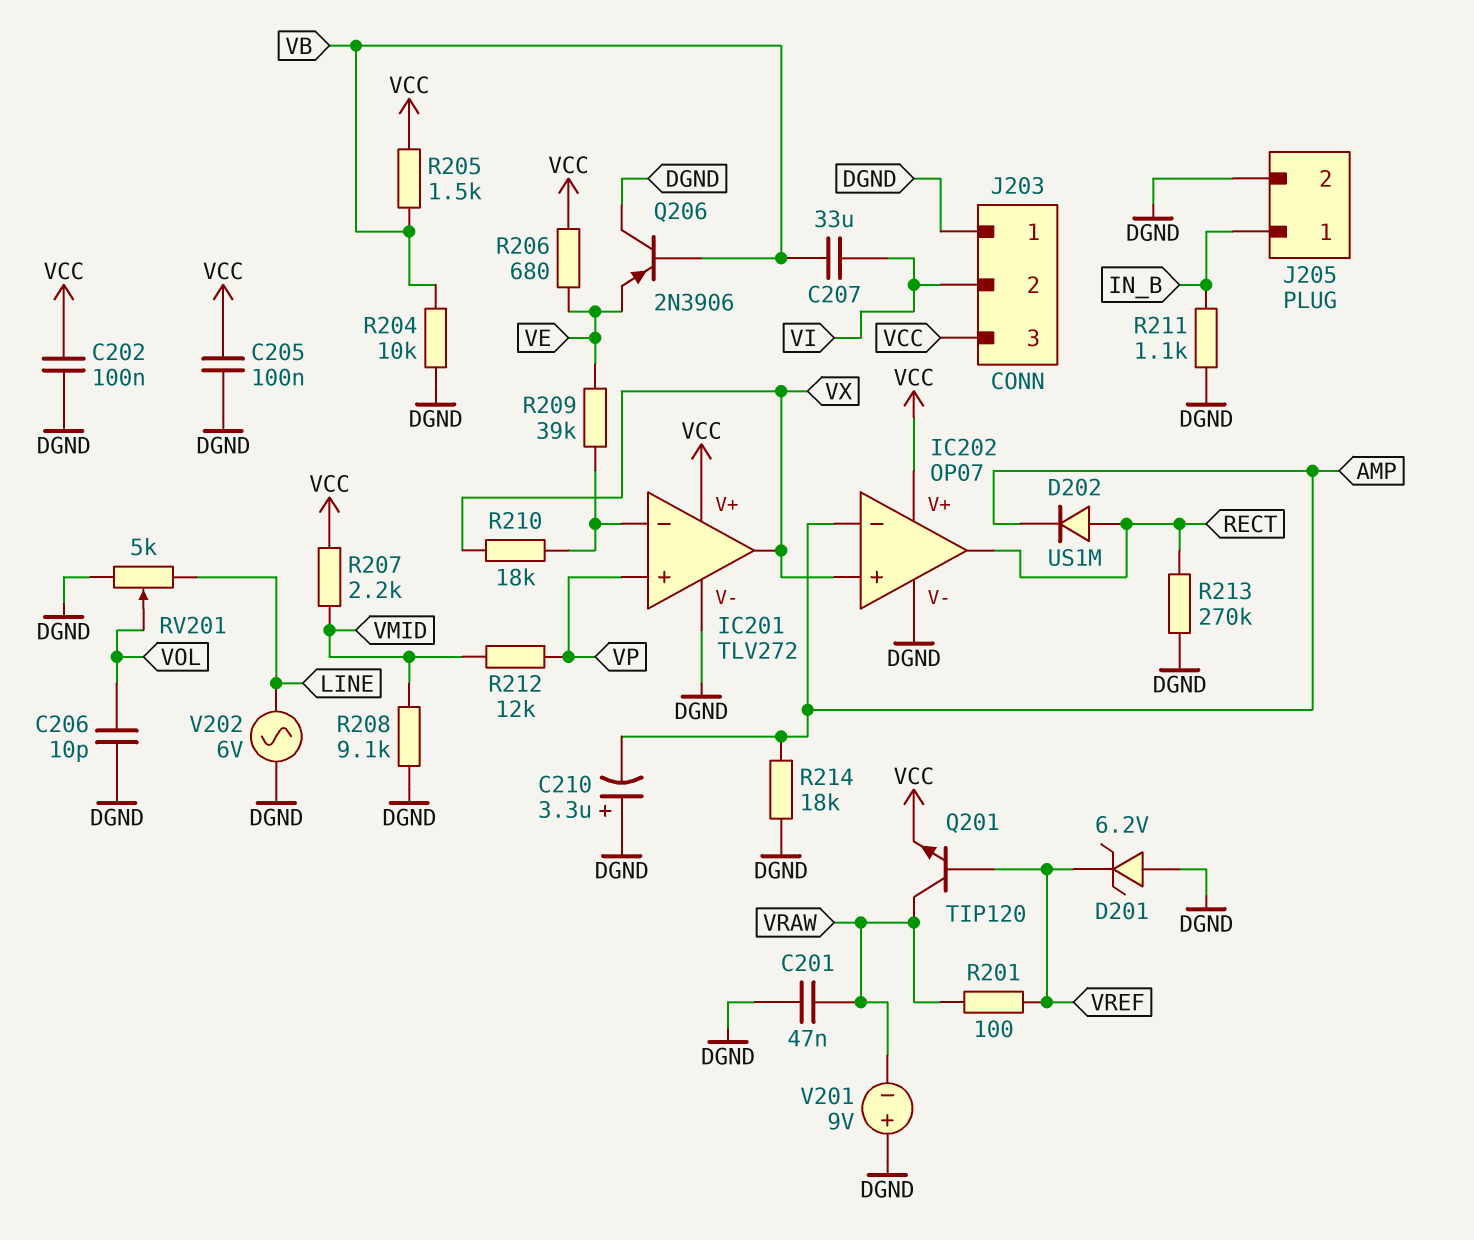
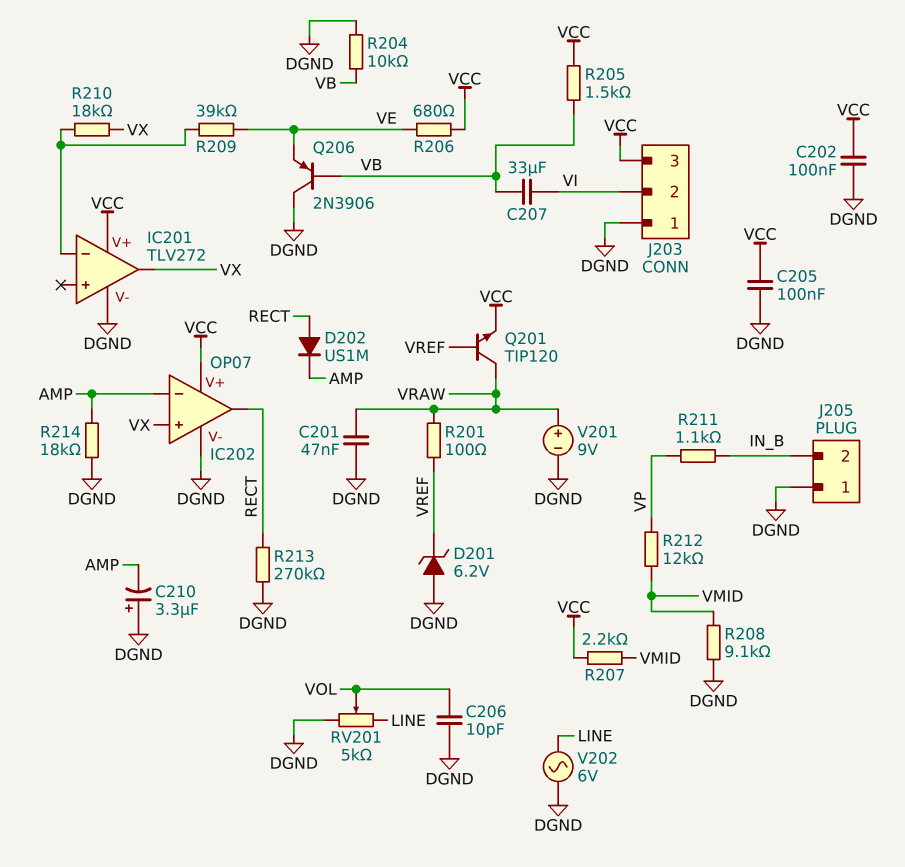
IC201 pin in+: VP -> none
J205 pin 1: IN_B -> DGND
J205 pin 2: DGND -> IN_B
R211: 1.1k (DGND, IN_B) -> 1.1k (IN_B, VP)
V201: 9V (plus DGND, minus VRAW) -> 9V (plus VRAW, minus DGND)

